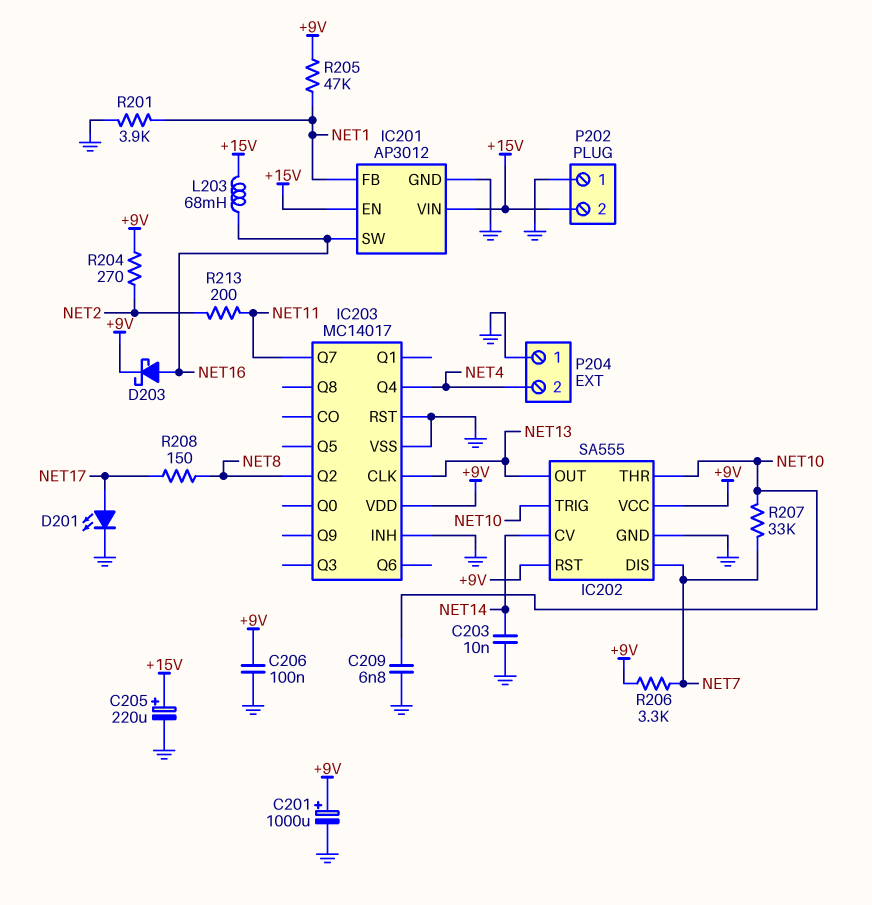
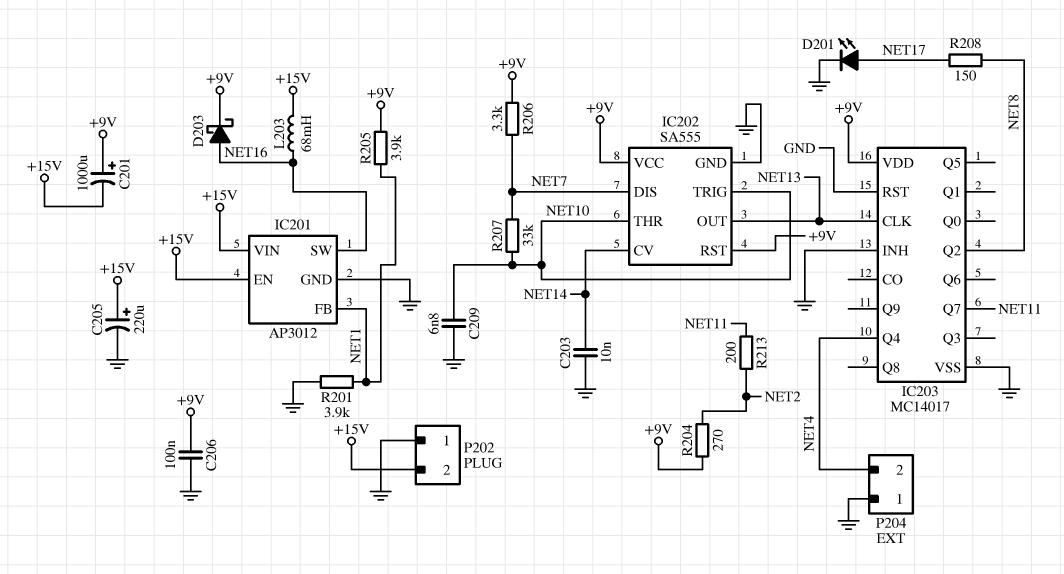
C201: 1000uF (plus +9V, minus GND) -> 1000uF (plus +9V, minus +15V)
R205: 47k (+9V, NET1) -> 3.9k (+9V, NET1)

